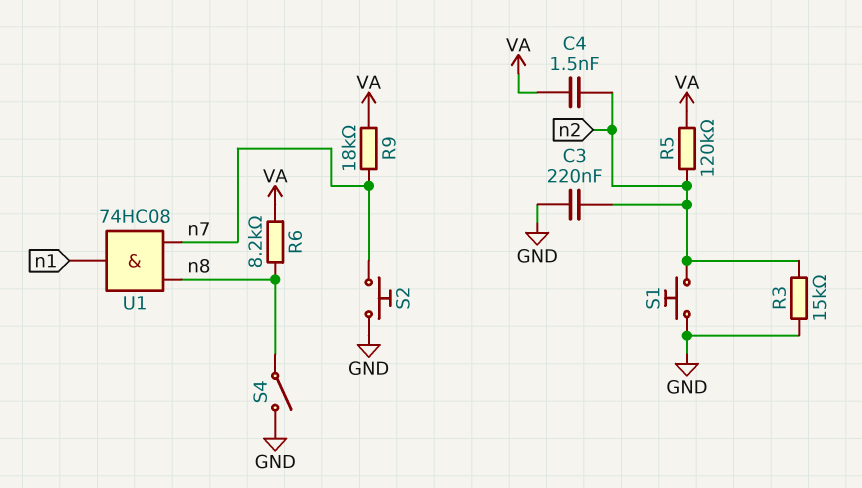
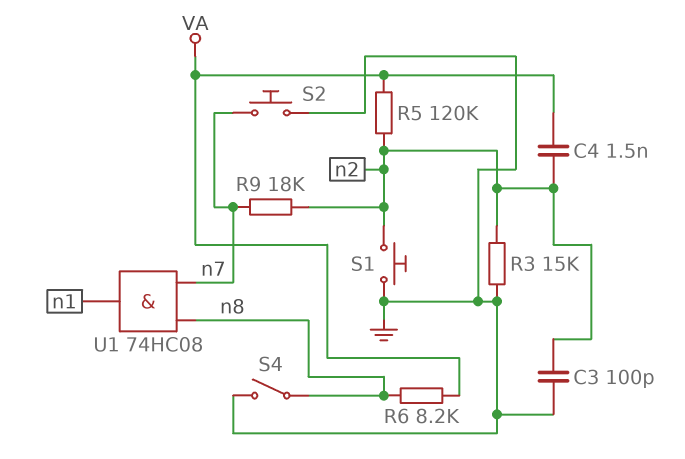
C3: 220nF (GND, n2) -> 100pF (GND, n2)
R9: 18k (VA, n7) -> 18k (n2, n7)

